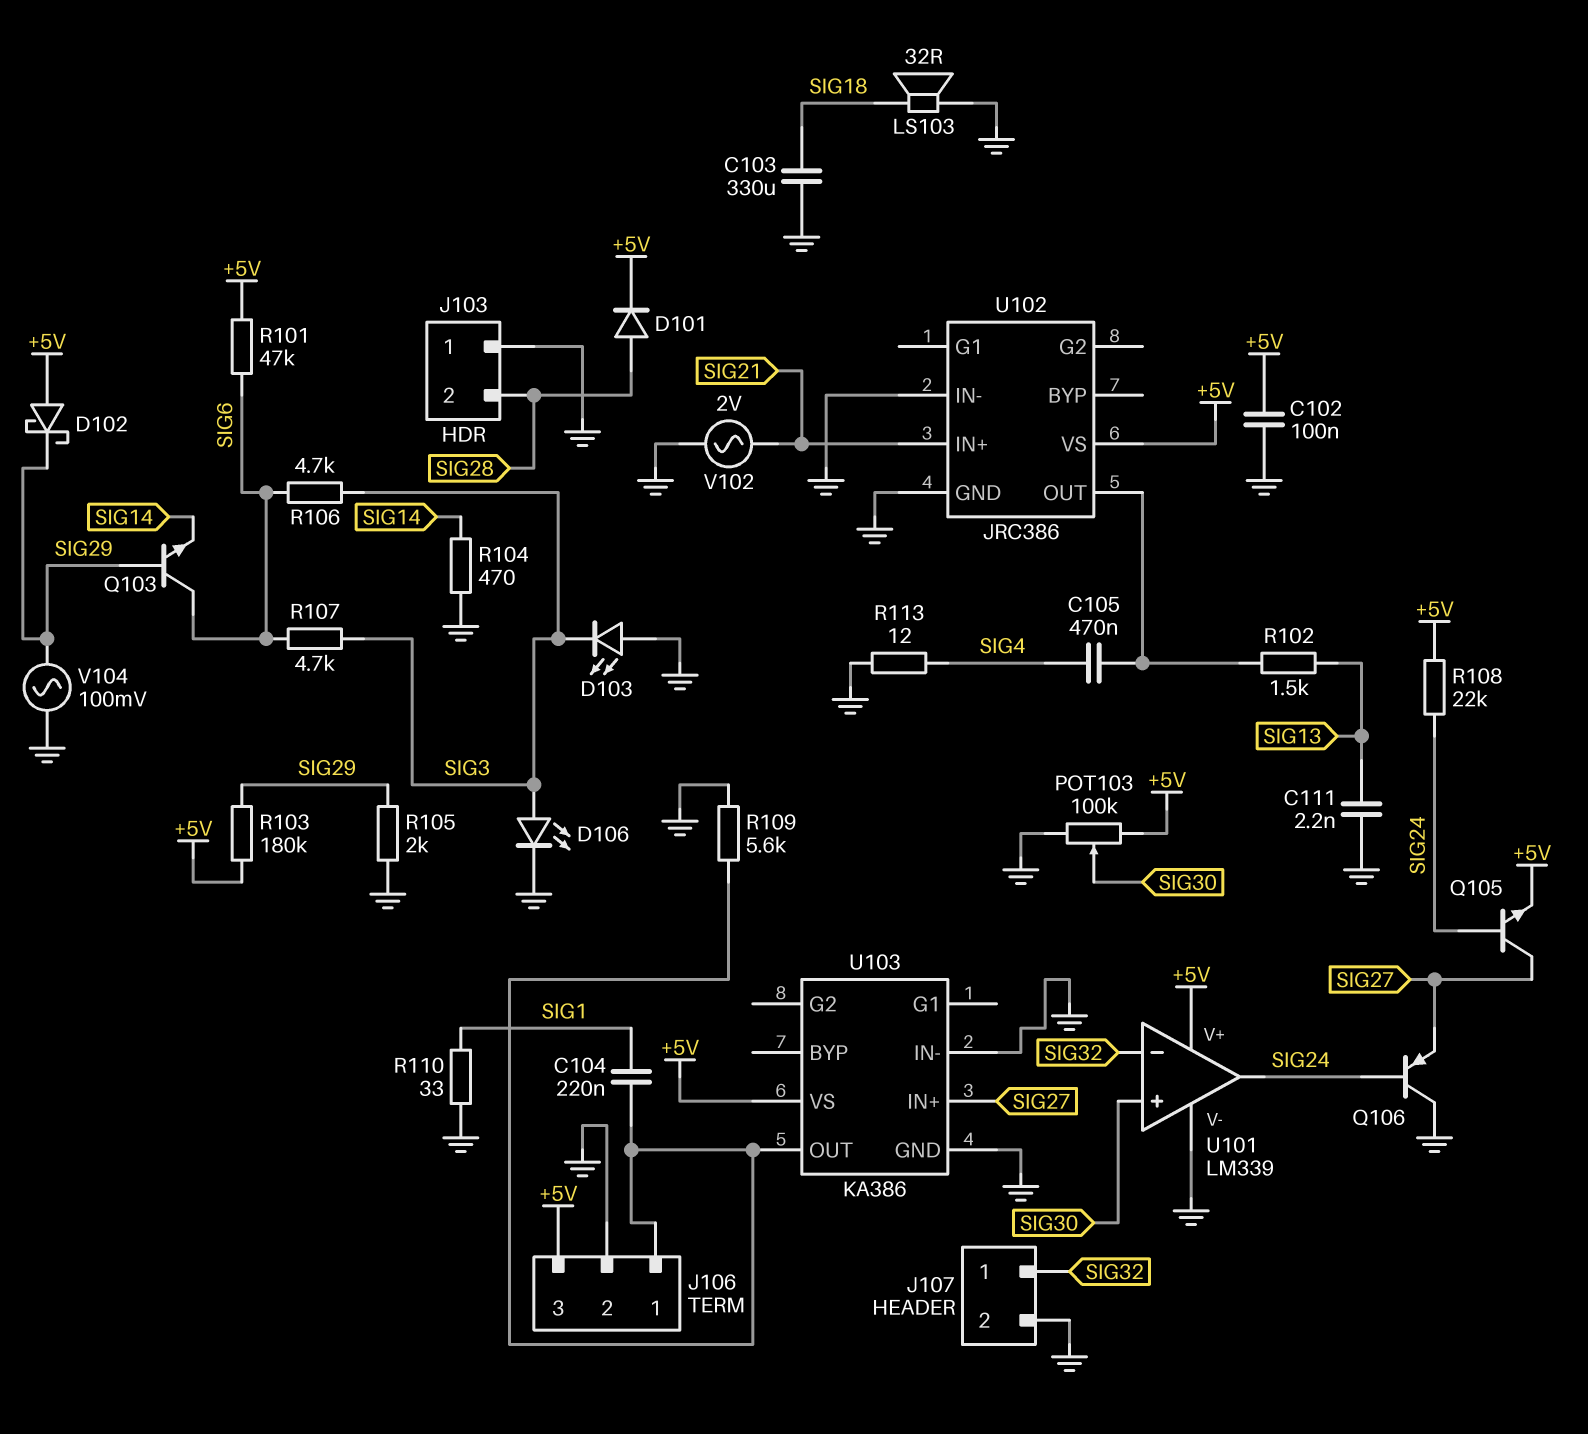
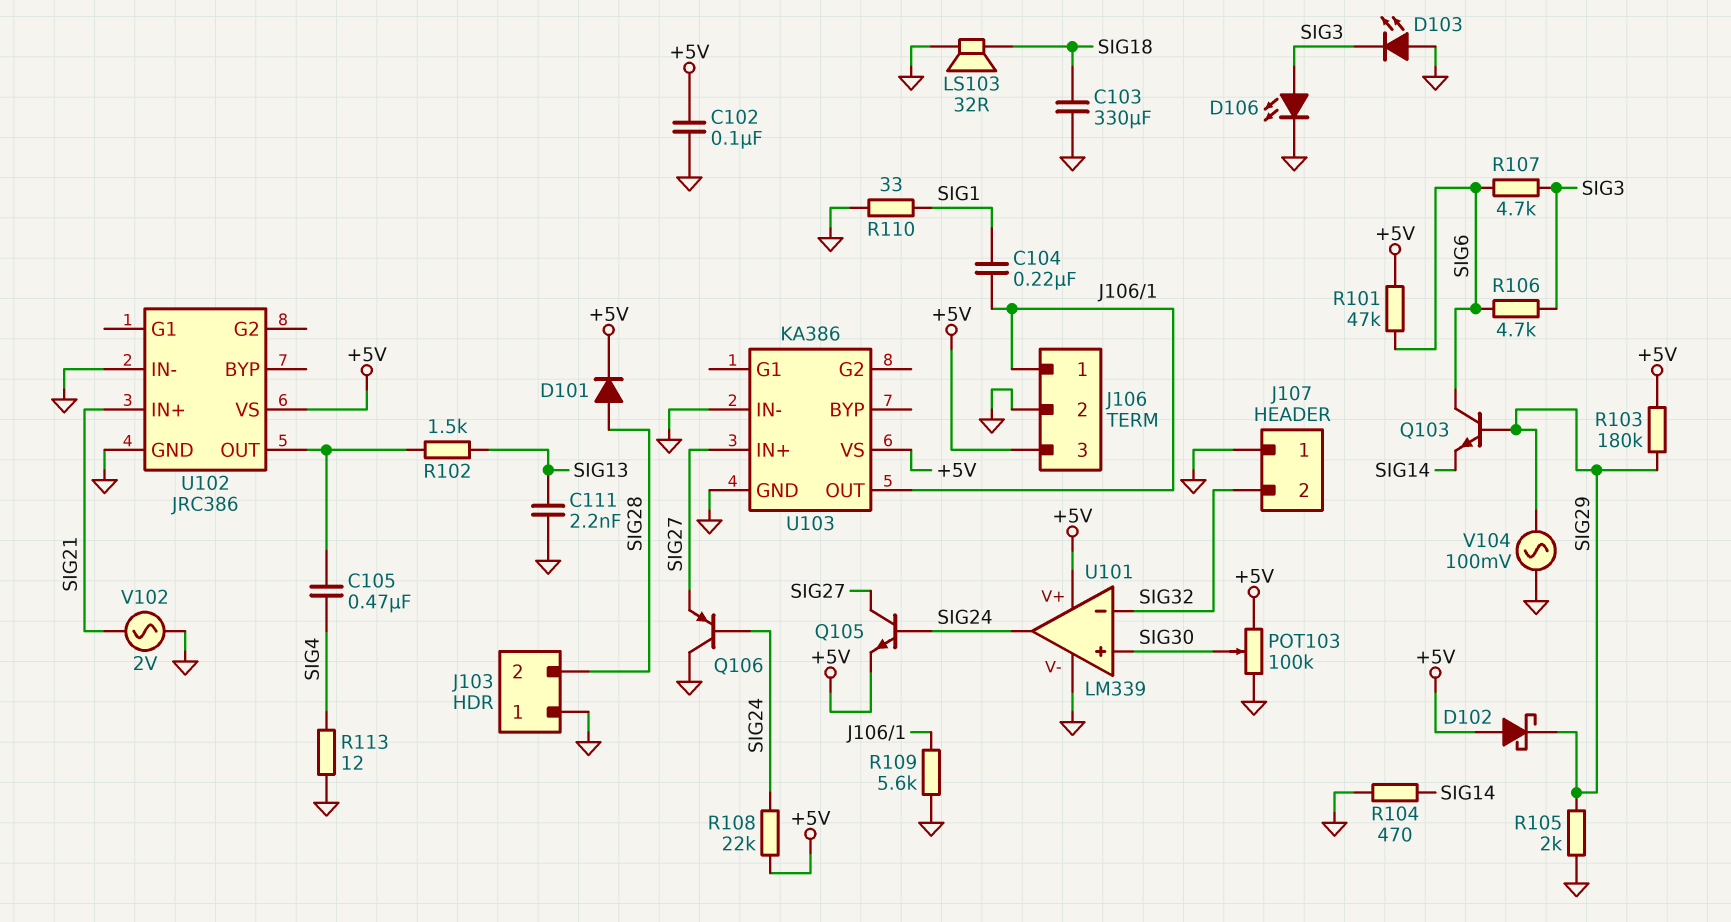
J107 pin 1: SIG32 -> GND
J107 pin 2: GND -> SIG32

